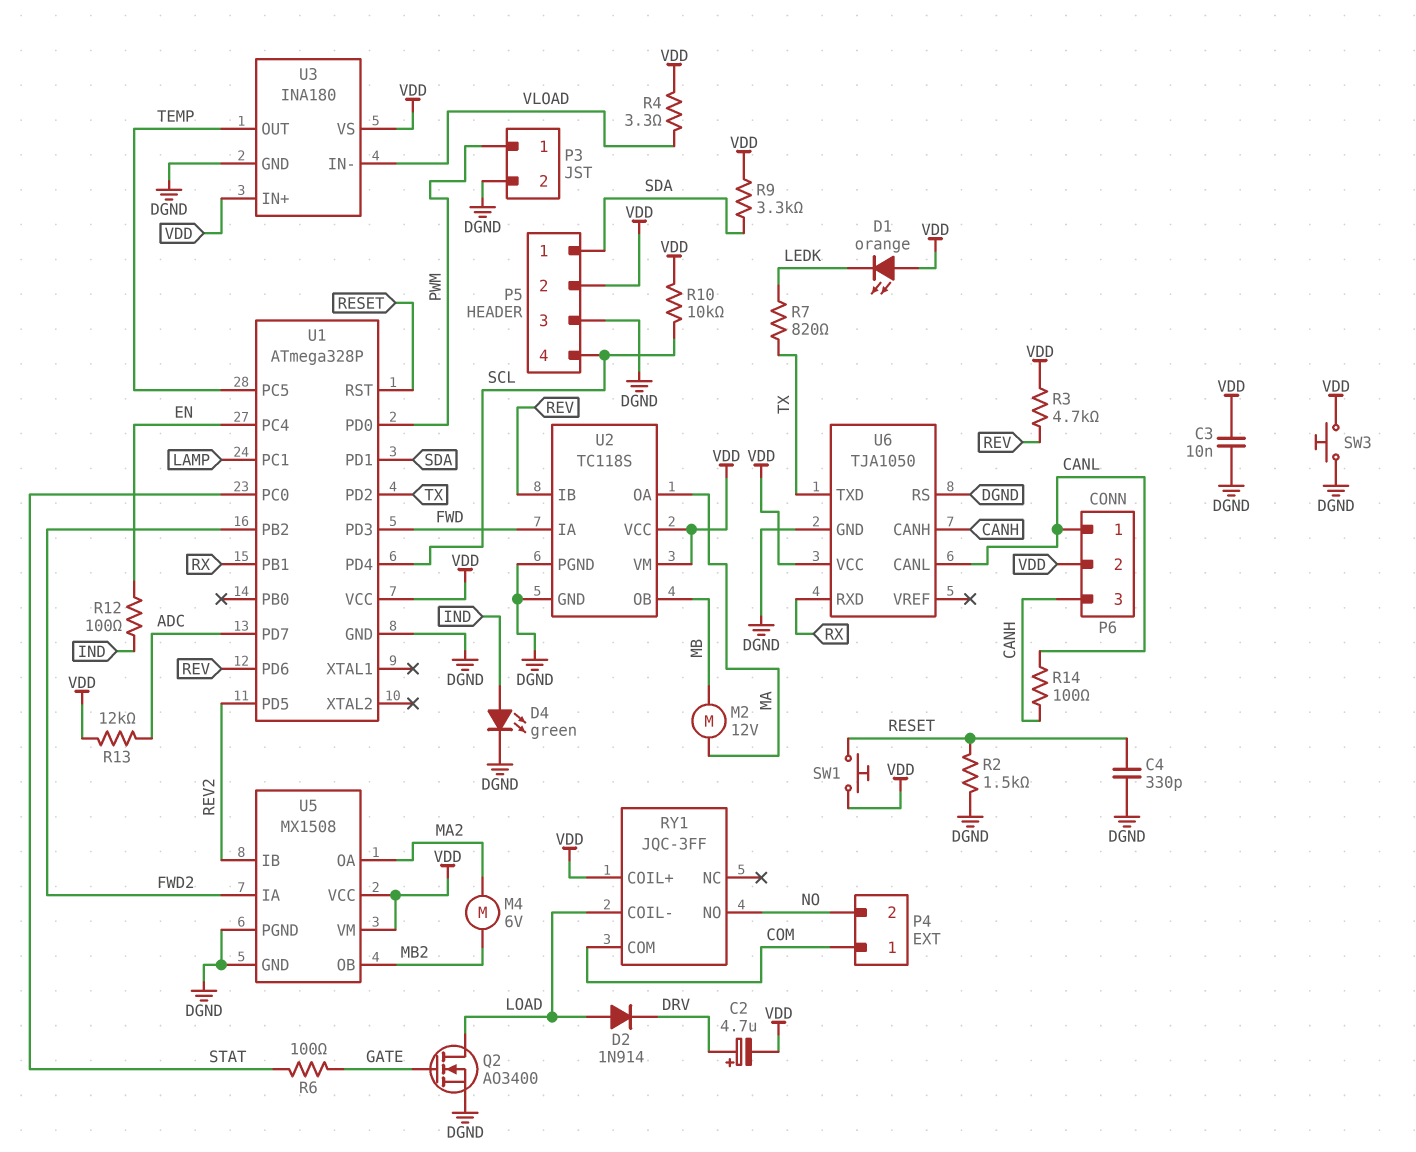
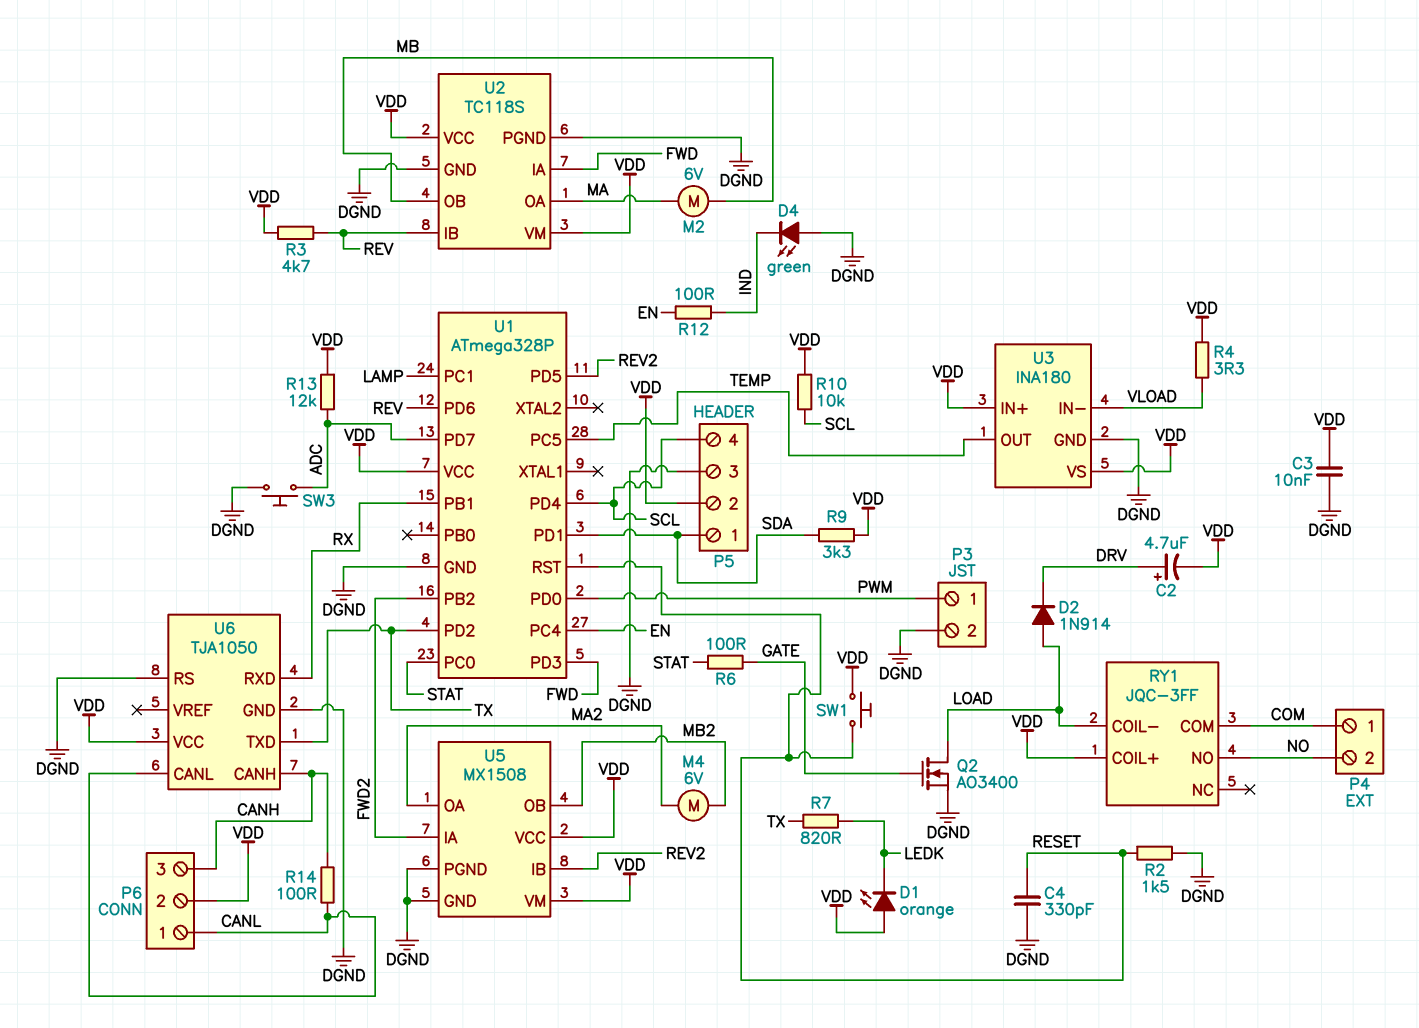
D4: LED green (A IND, K DGND) -> LED green (A DGND, K IND)
M2: motor 12V (MA, MB) -> motor 6V (MA, MB)
SW3: button (DGND, VDD) -> button (ADC, DGND)

